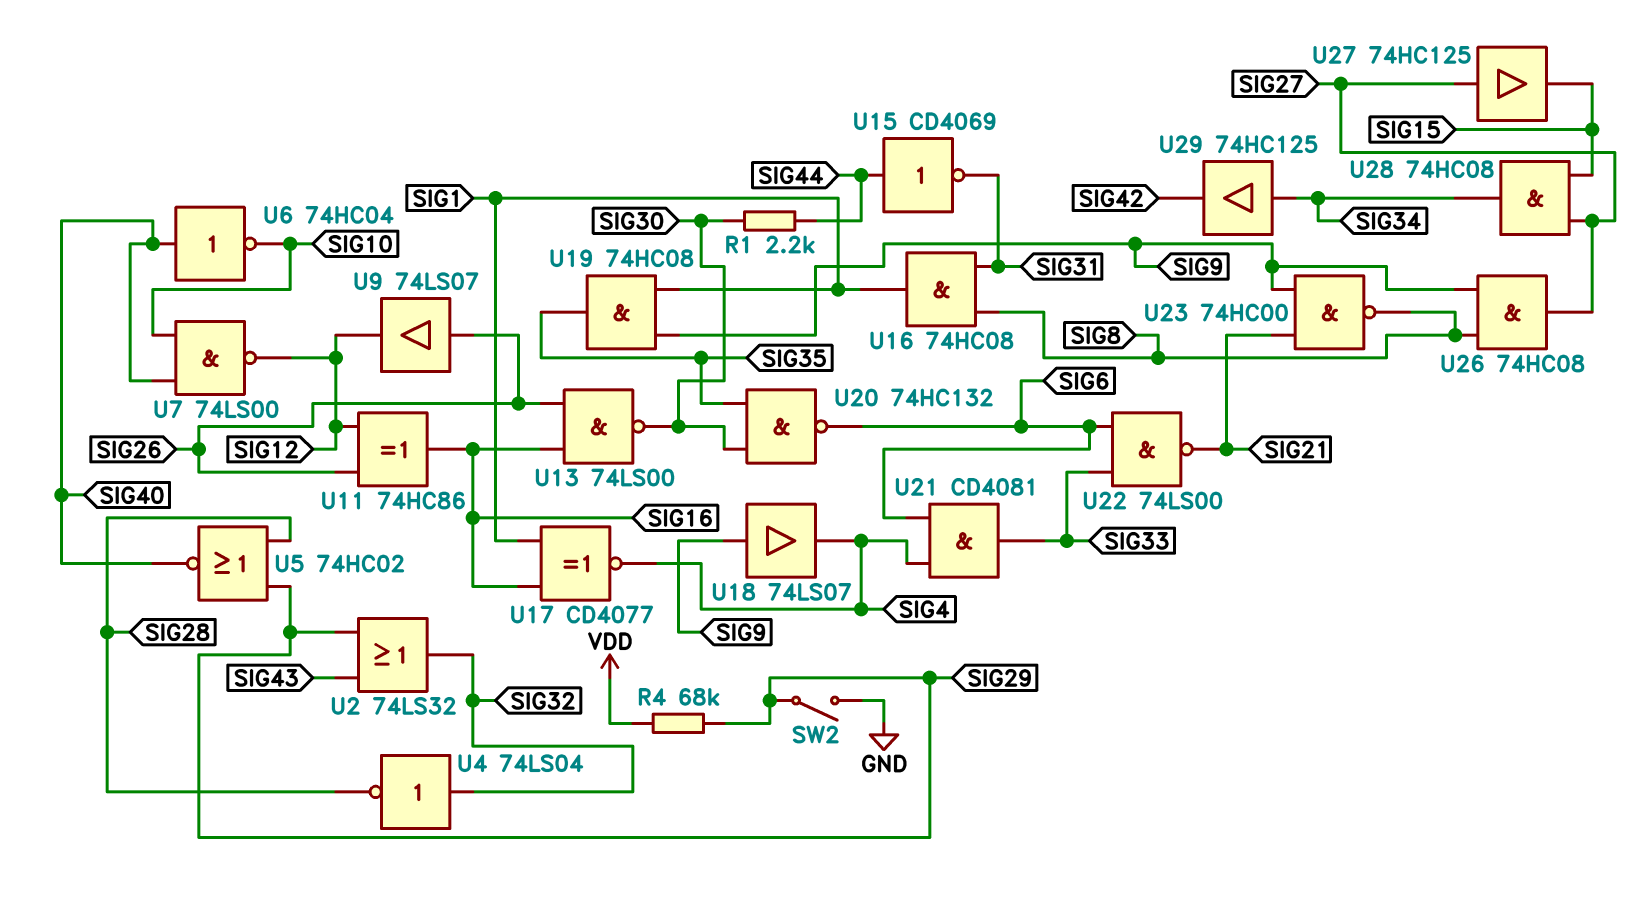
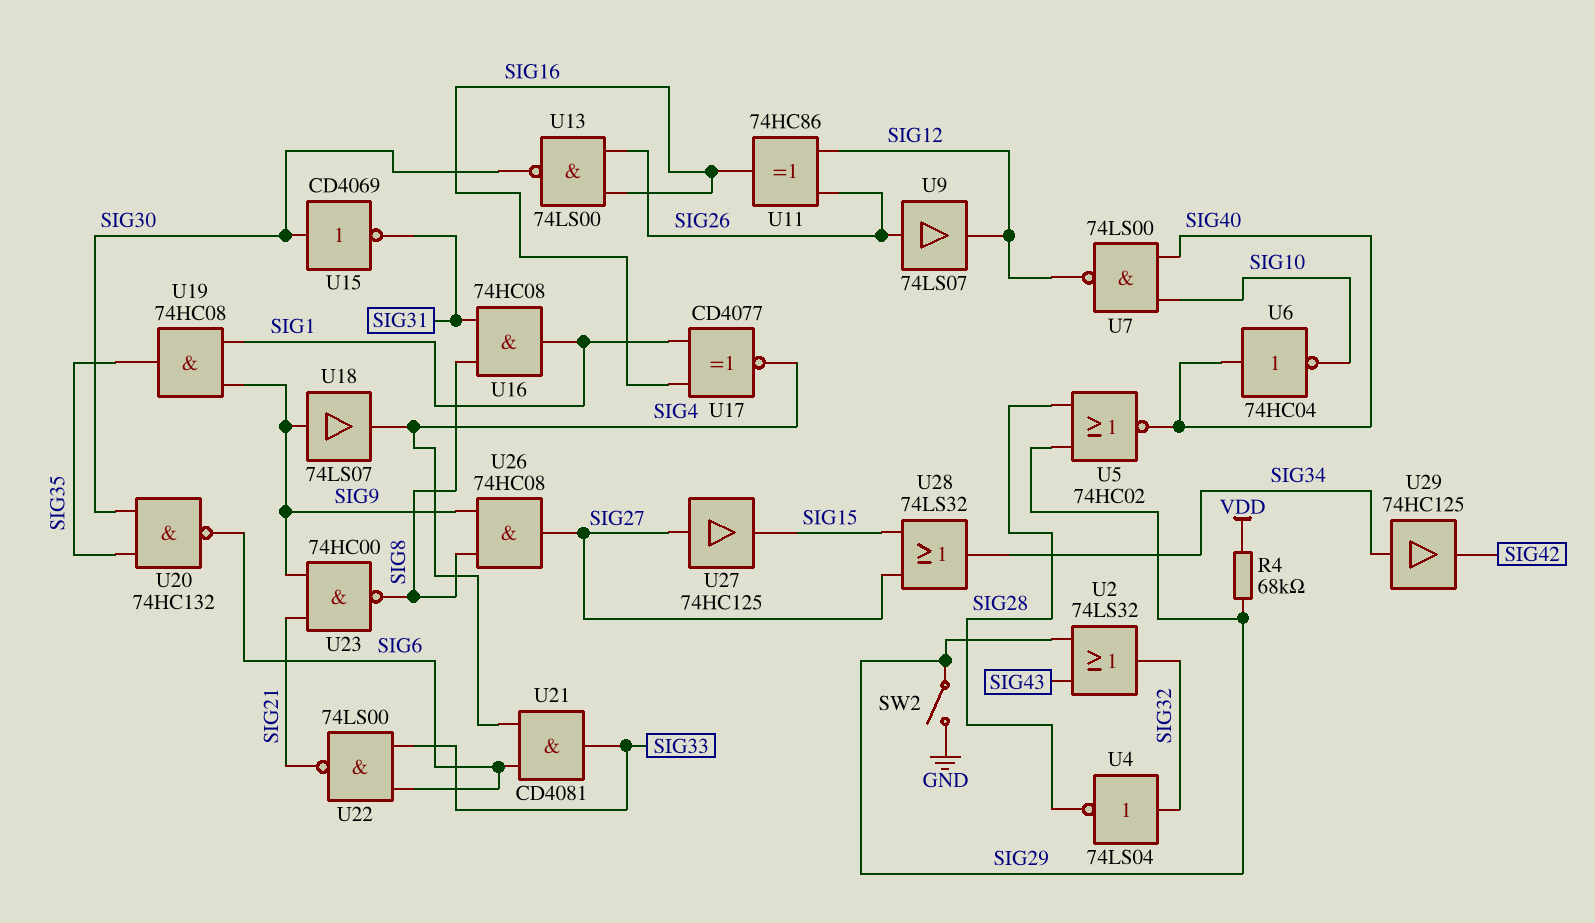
R1: 2.2k (SIG30, SIG44) -> none
U15: NOT CD4069 (in SIG44, out SIG31) -> NOT CD4069 (in SIG30, out SIG31)
U28: AND 74HC08 (in SIG15, in SIG27, out SIG34) -> OR 74LS32 (in SIG15, in SIG27, out SIG34)

